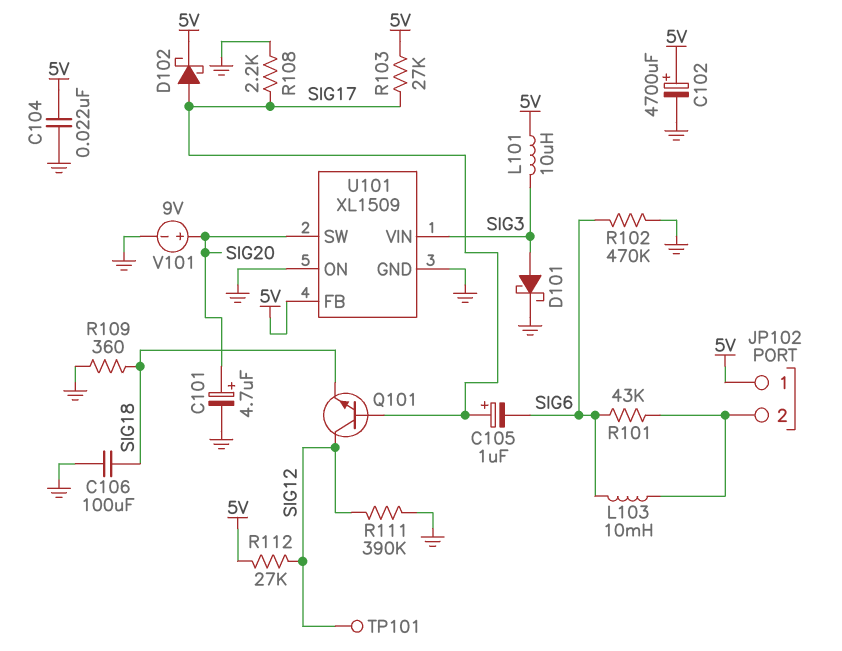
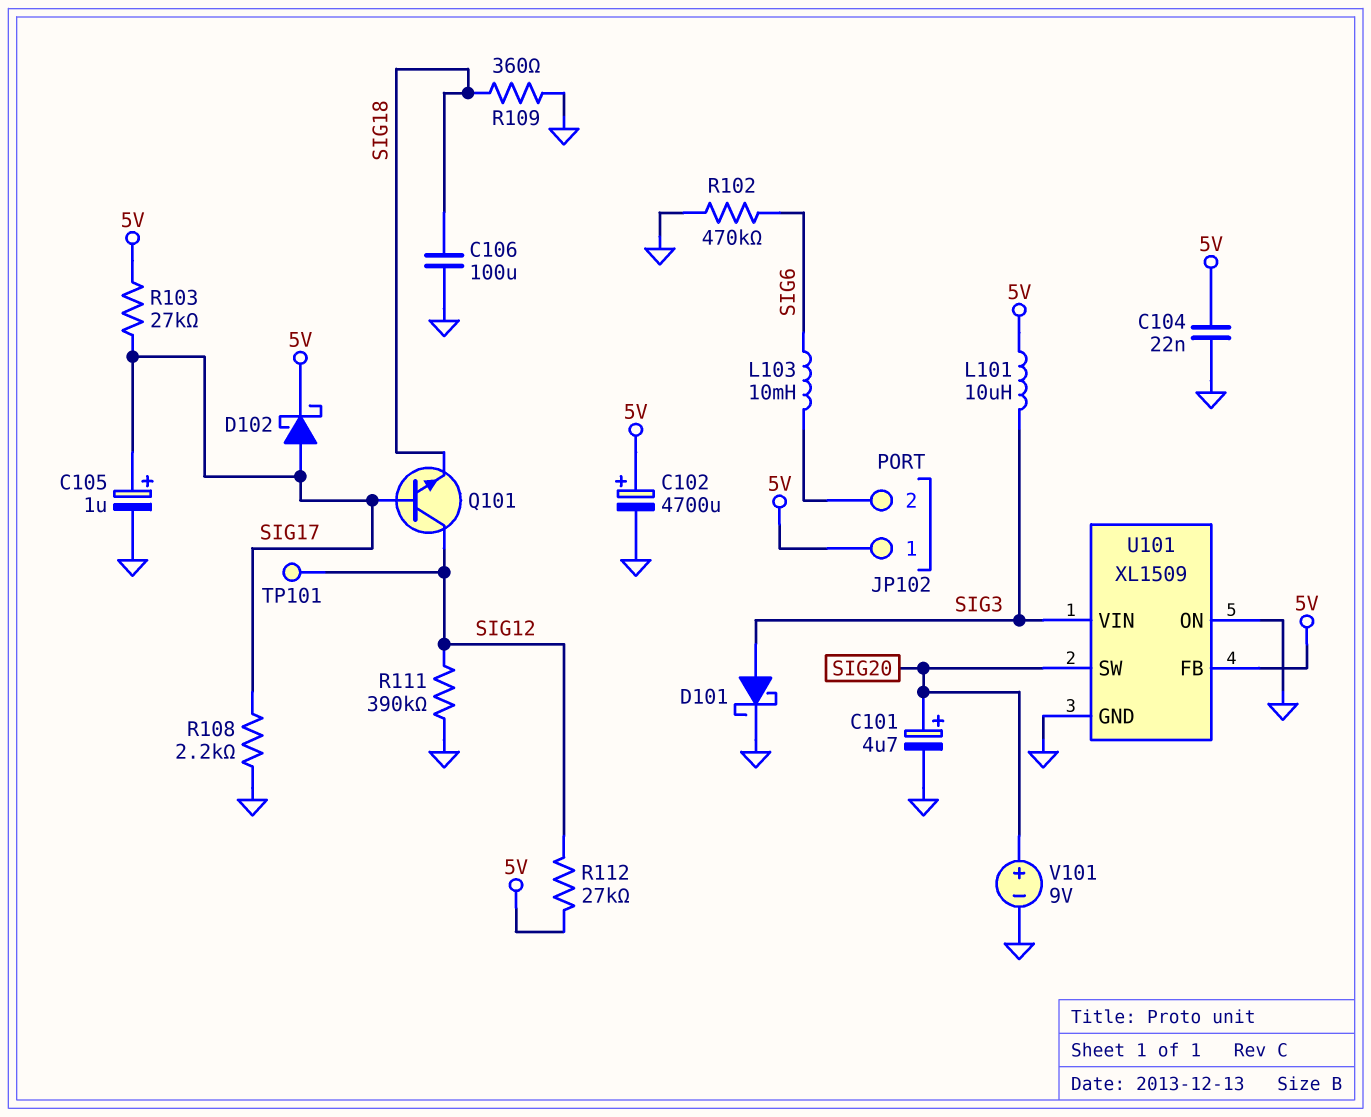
C105: 1uF (plus SIG17, minus SIG6) -> 1uF (plus SIG17, minus GND)
R101: 43k (JP102/2, SIG6) -> none

